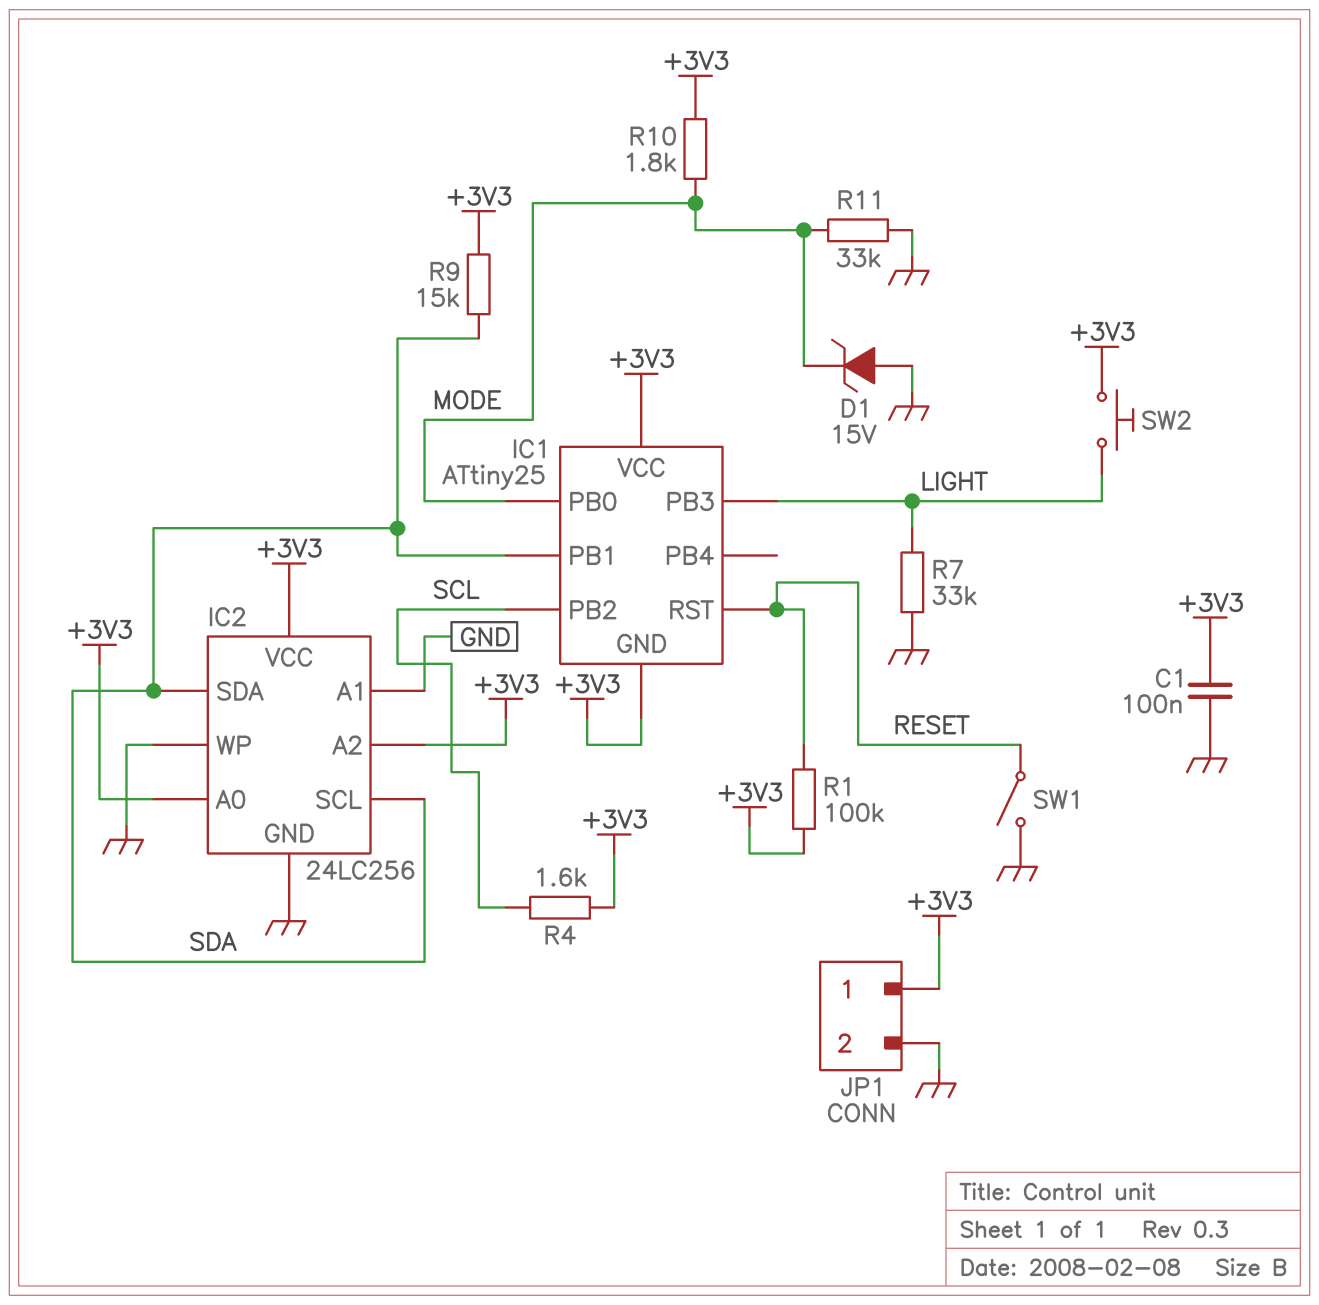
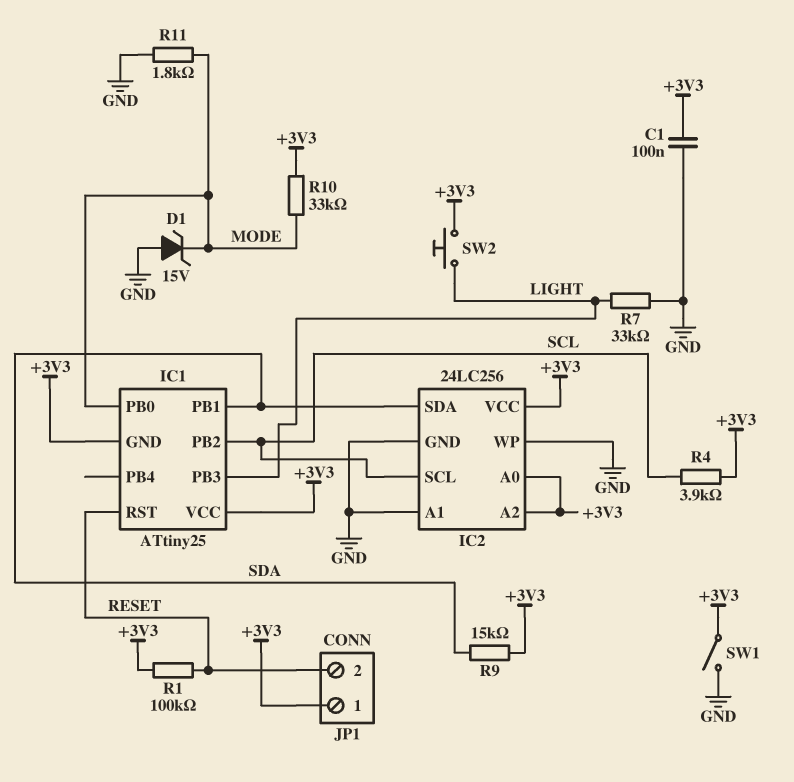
IC2 pin SCL: SDA -> SCL
JP1 pin 2: GND -> RESET
R4: 1.6k (+3V3, SCL) -> 3.9k (+3V3, SCL)
R10: 1.8k (+3V3, MODE) -> 33k (+3V3, MODE)
R11: 33k (GND, MODE) -> 1.8k (GND, MODE)
SW1: switch (GND, RESET) -> switch (+3V3, GND)

